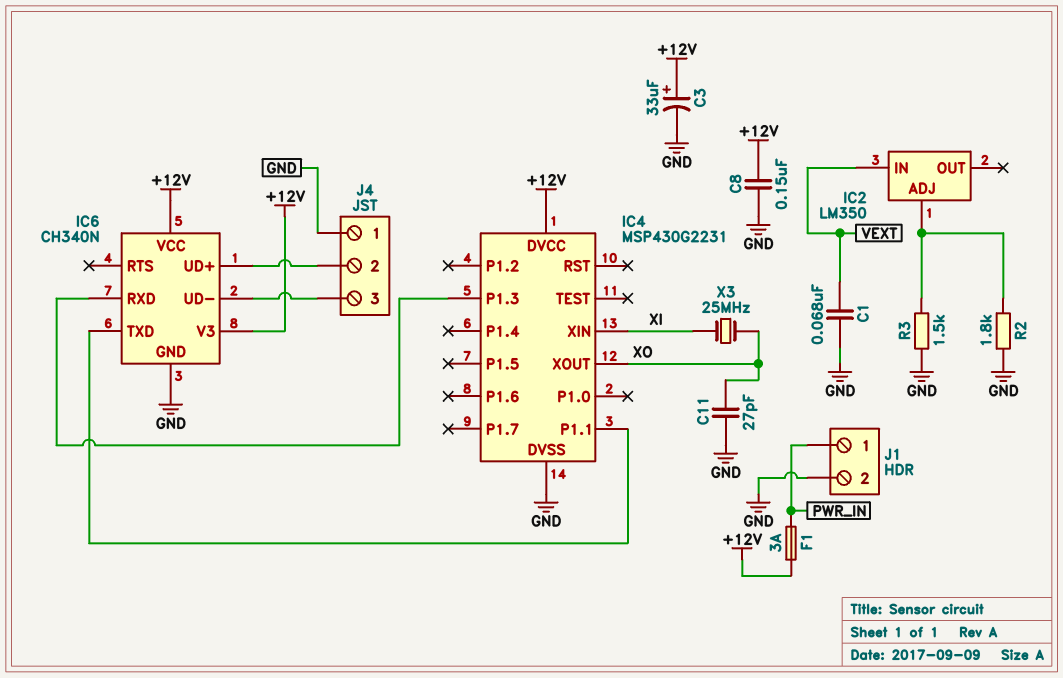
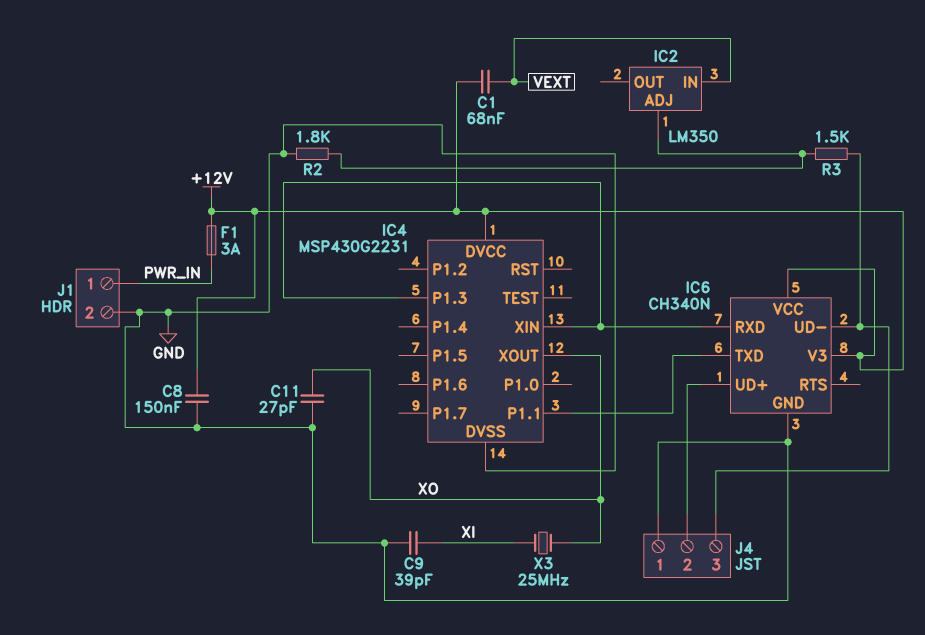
C1: 68nF (GND, VEXT) -> 68nF (+12V, VEXT)
C3: 33uF (plus +12V, minus GND) -> none
C9: none -> 39pF (GND, XI)
IC4 pin XIN: XI -> IC4/P1.3
R3: 1.5k (GND, IC2/ADJ) -> 1.5k (IC2/ADJ, IC6/UD-)

